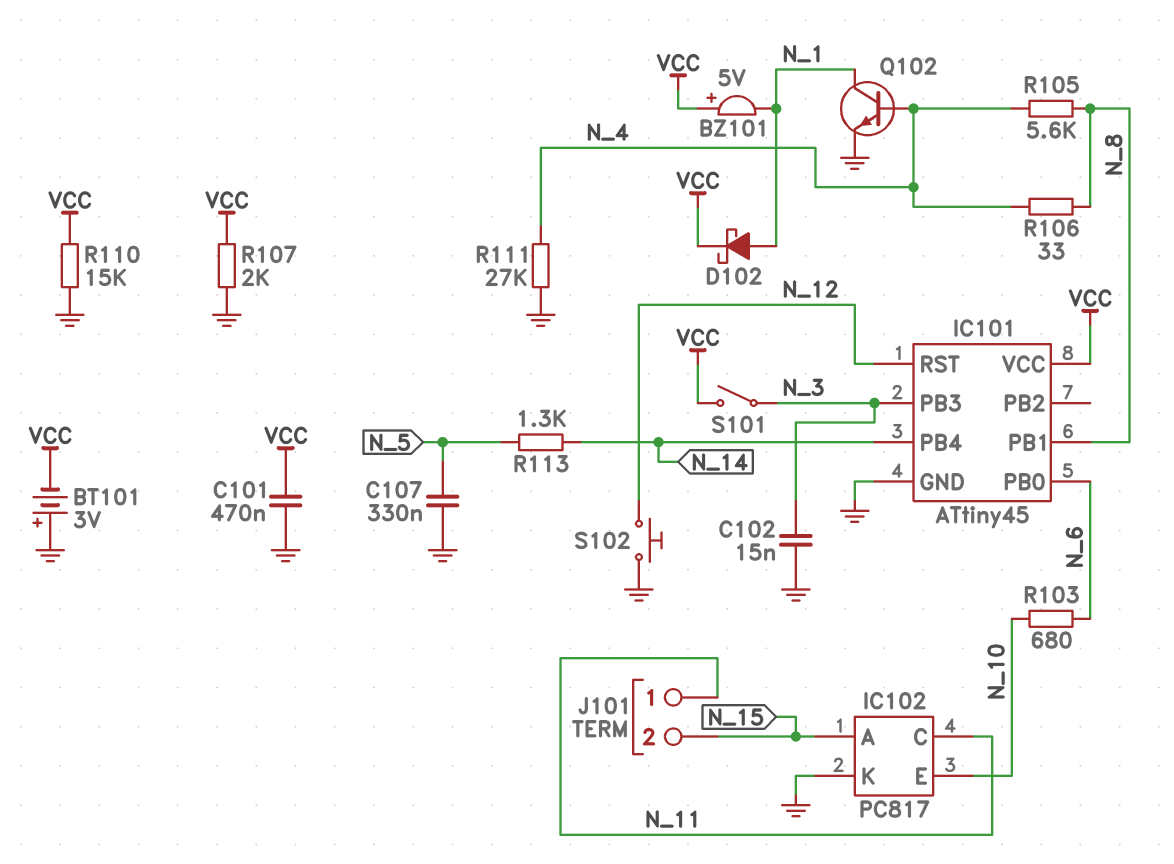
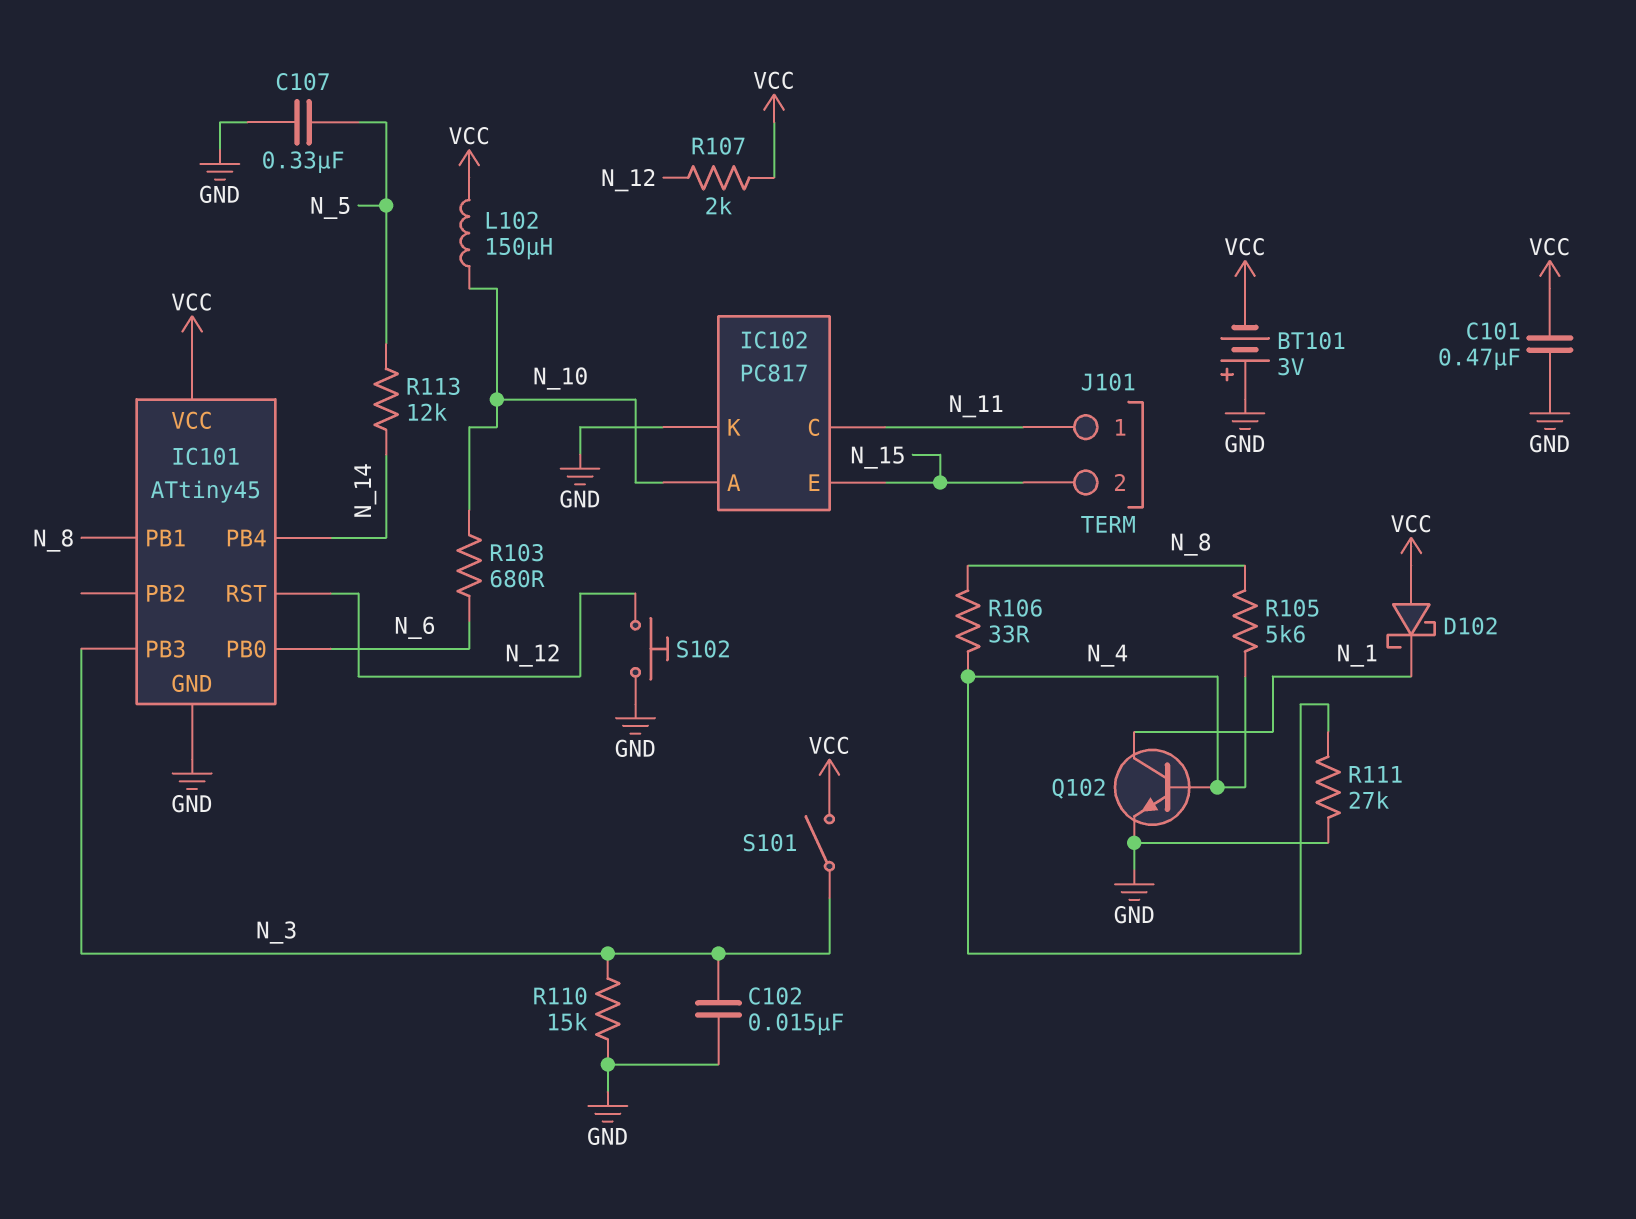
BZ101: buzzer 5V (plus VCC, minus N_1) -> none
D102: schottky (A N_1, K VCC) -> schottky (A VCC, K N_1)
IC102 pin A: N_15 -> N_10
IC102 pin E: N_10 -> N_15
L102: none -> 150uH (N_10, VCC)
R107: 2k (GND, VCC) -> 2k (N_12, VCC)
R110: 15k (GND, VCC) -> 15k (GND, N_3)
R113: 1.3k (N_5, N_14) -> 12k (N_5, N_14)

